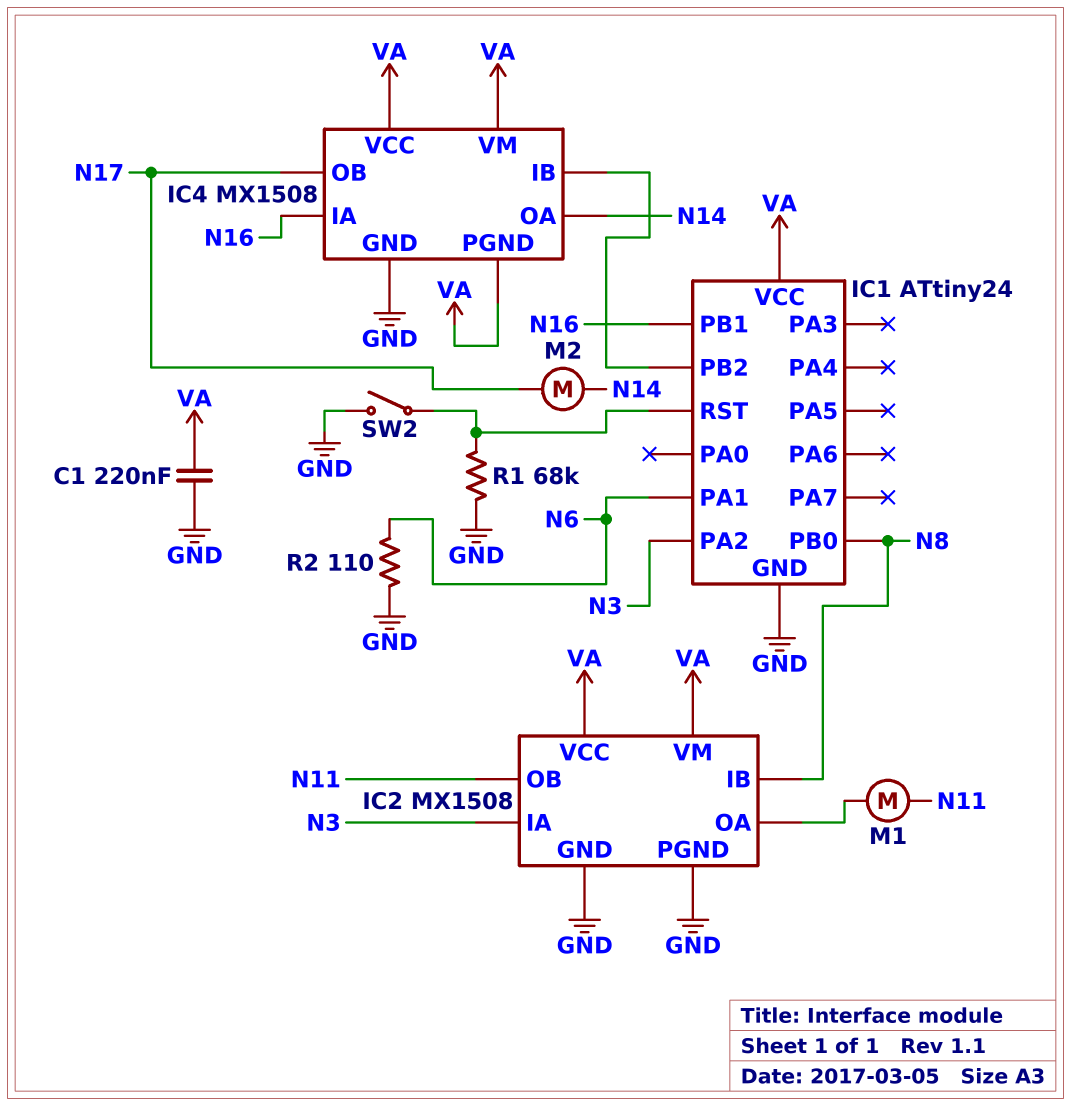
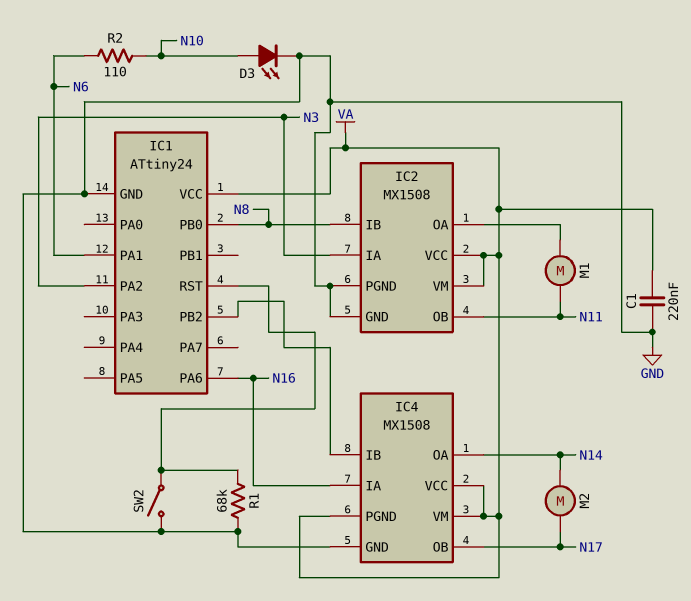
D3: none -> LED (A N10, K GND)
IC1 pin PA6: none -> N16
IC1 pin PB1: N16 -> none
R2: 110 (GND, N6) -> 110 (N6, N10)

